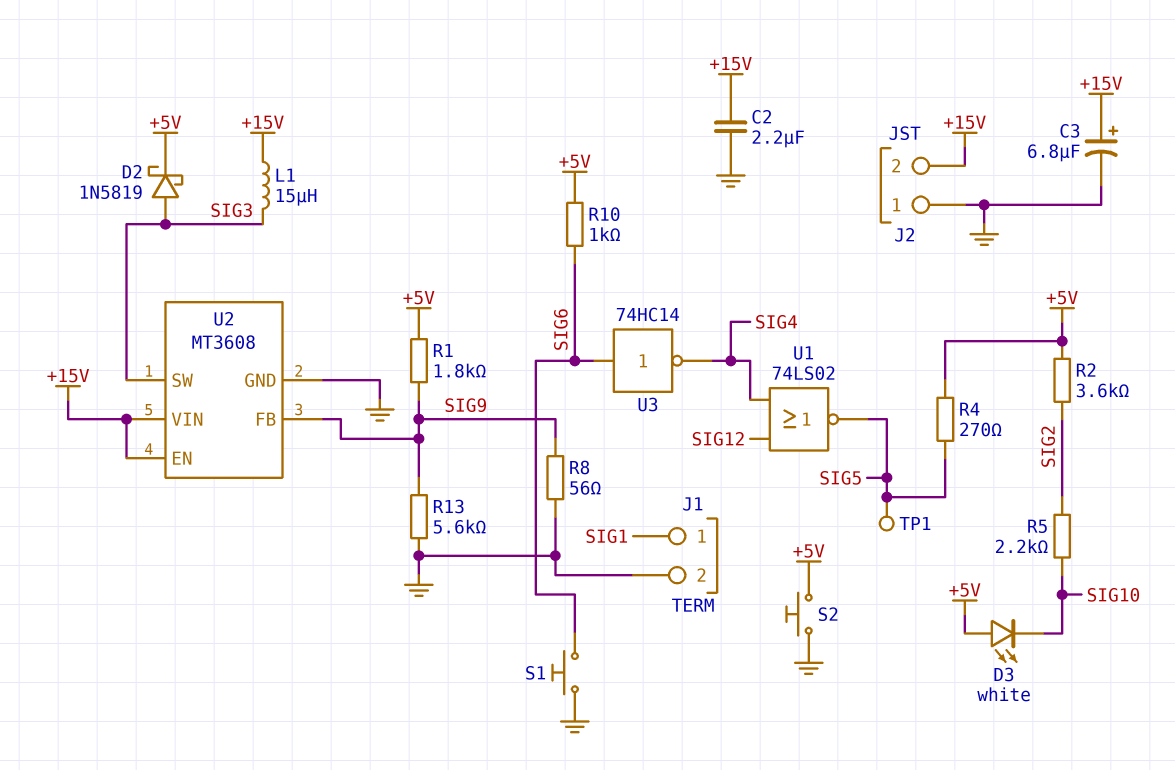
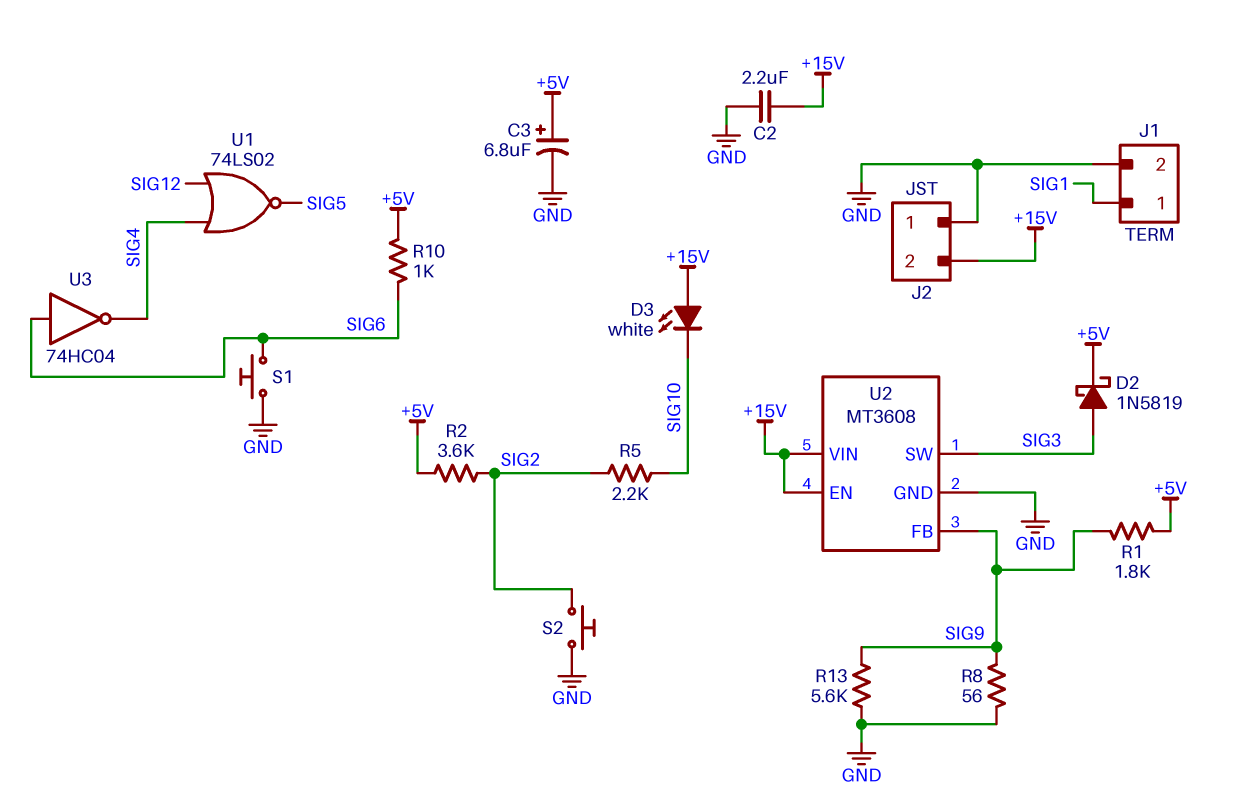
C3: 6.8uF (plus +15V, minus GND) -> 6.8uF (plus +5V, minus GND)
D3: LED white (A +5V, K SIG10) -> LED white (A +15V, K SIG10)
L1: 15uH (+15V, SIG3) -> none
R4: 270 (+5V, SIG5) -> none
S2: button (+5V, GND) -> button (GND, SIG2)
TP1: test point (SIG5) -> none
U3: NOT 74HC14 (in SIG6, out SIG4) -> NOT 74HC04 (in SIG6, out SIG4)

